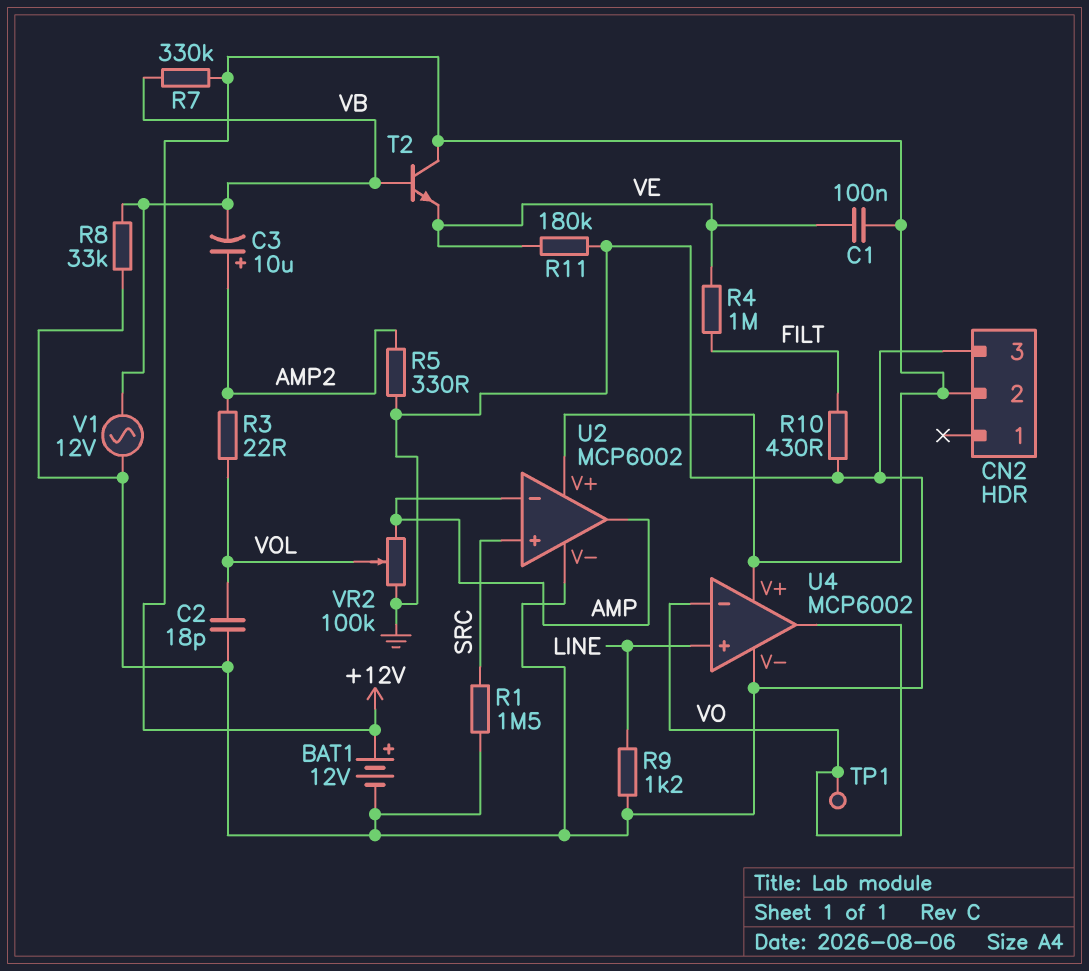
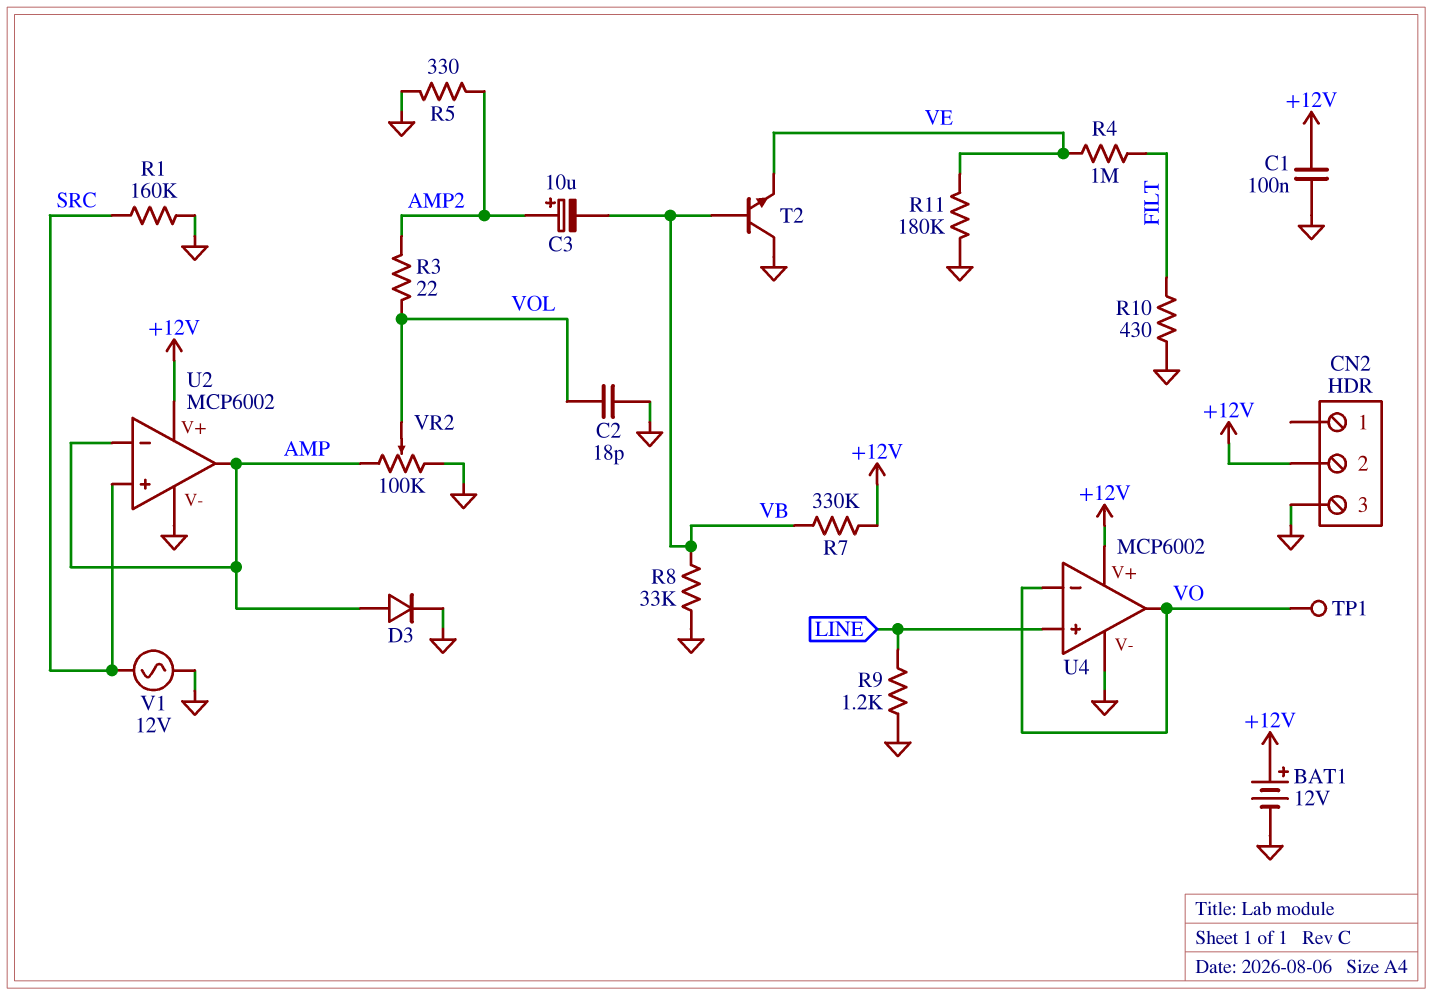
C1: 100nF (+12V, VE) -> 100nF (+12V, GND)
D3: none -> diode (A AMP, K GND)
R1: 1.5M (GND, SRC) -> 160k (GND, SRC)
T2: NPN (B VB, C +12V, E VE) -> NPN (B VB, C GND, E VE)
V1: AC 12V (GND, VB) -> AC 12V (GND, SRC)

